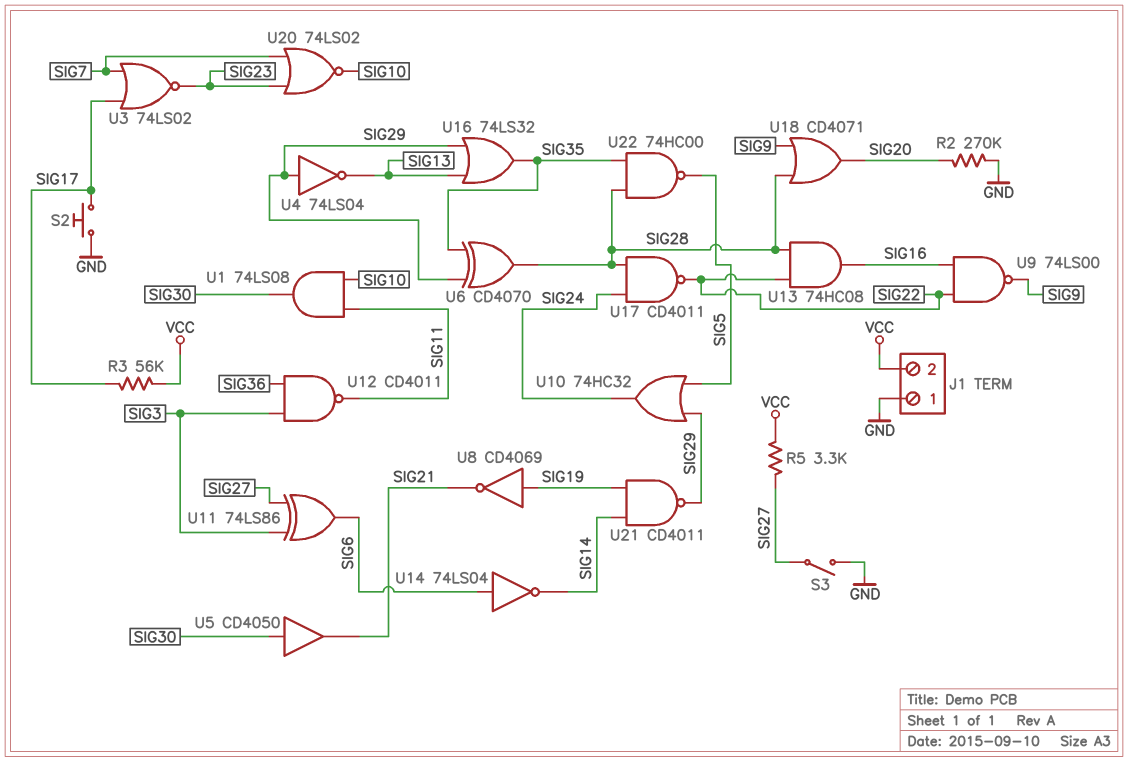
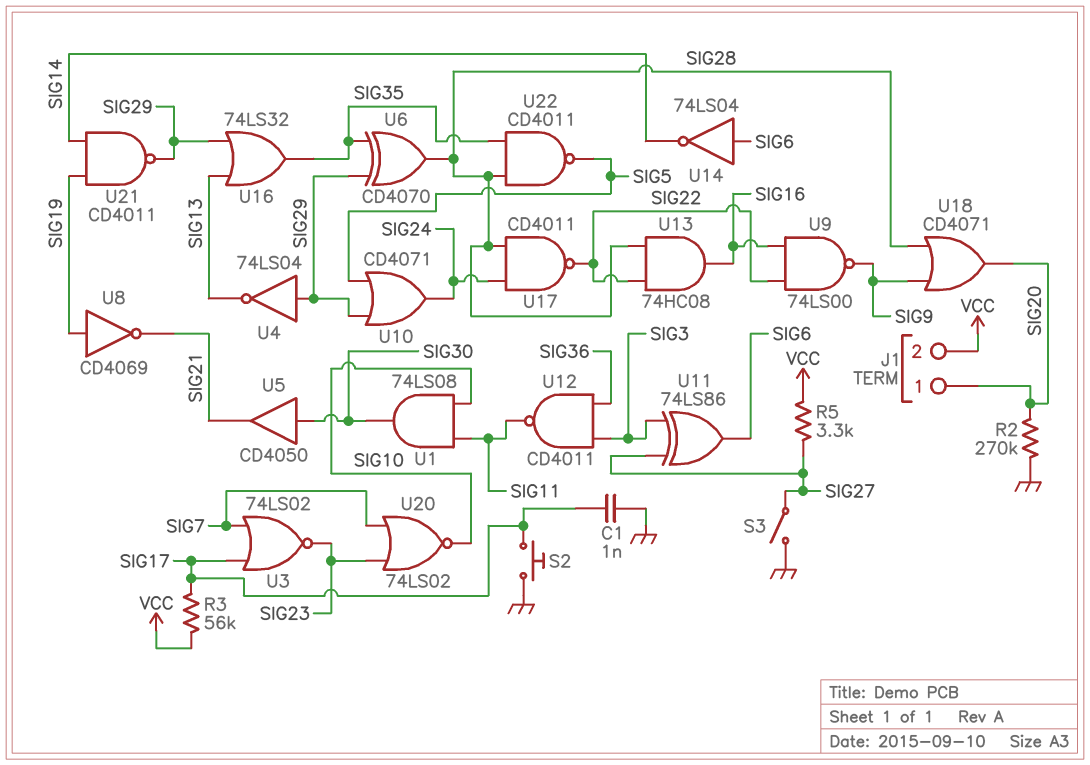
C1: none -> 1nF (GND, SIG17)
J1 pin 1: GND -> SIG20
U10: OR 74HC32 (in SIG5, in SIG29, out SIG24) -> OR CD4071 (in SIG5, in SIG29, out SIG24)
U22: NAND 74HC00 (in SIG28, in SIG35, out SIG5) -> NAND CD4011 (in SIG28, in SIG35, out SIG5)

